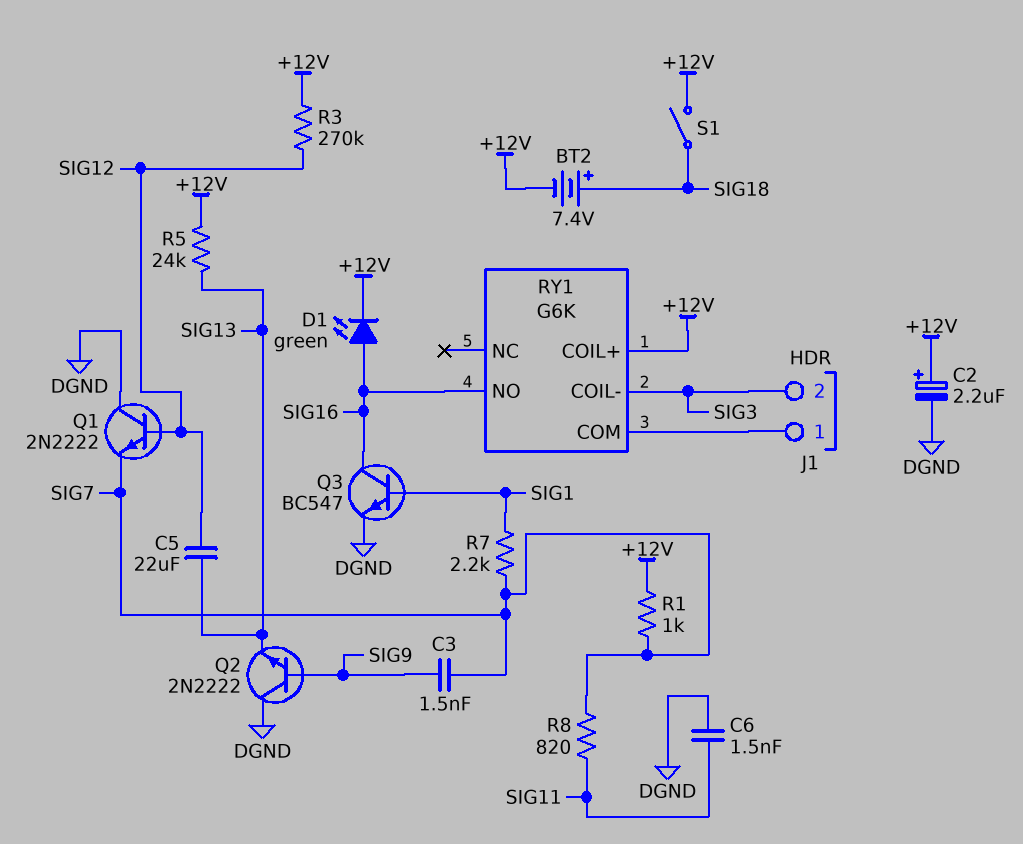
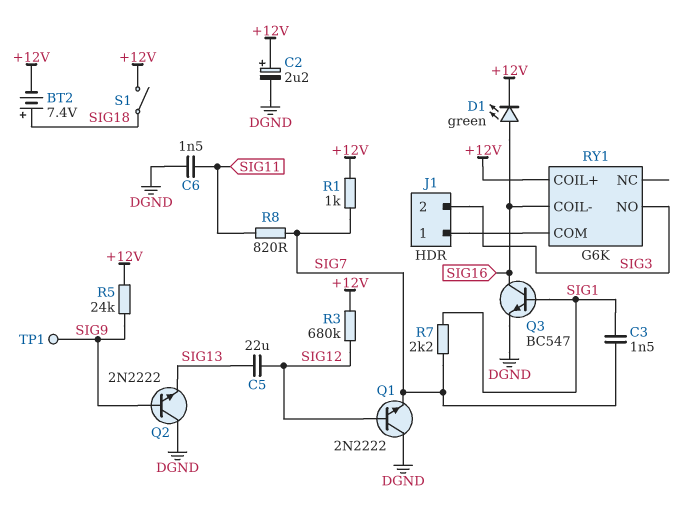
C3: 1.5nF (SIG7, SIG9) -> 1.5nF (SIG1, SIG7)
R3: 270k (+12V, SIG12) -> 680k (+12V, SIG12)
R5: 24k (+12V, SIG13) -> 24k (+12V, SIG9)
RY1 pin COIL-: SIG3 -> SIG16
RY1 pin NO: SIG16 -> SIG3
TP1: none -> test point (SIG9)

